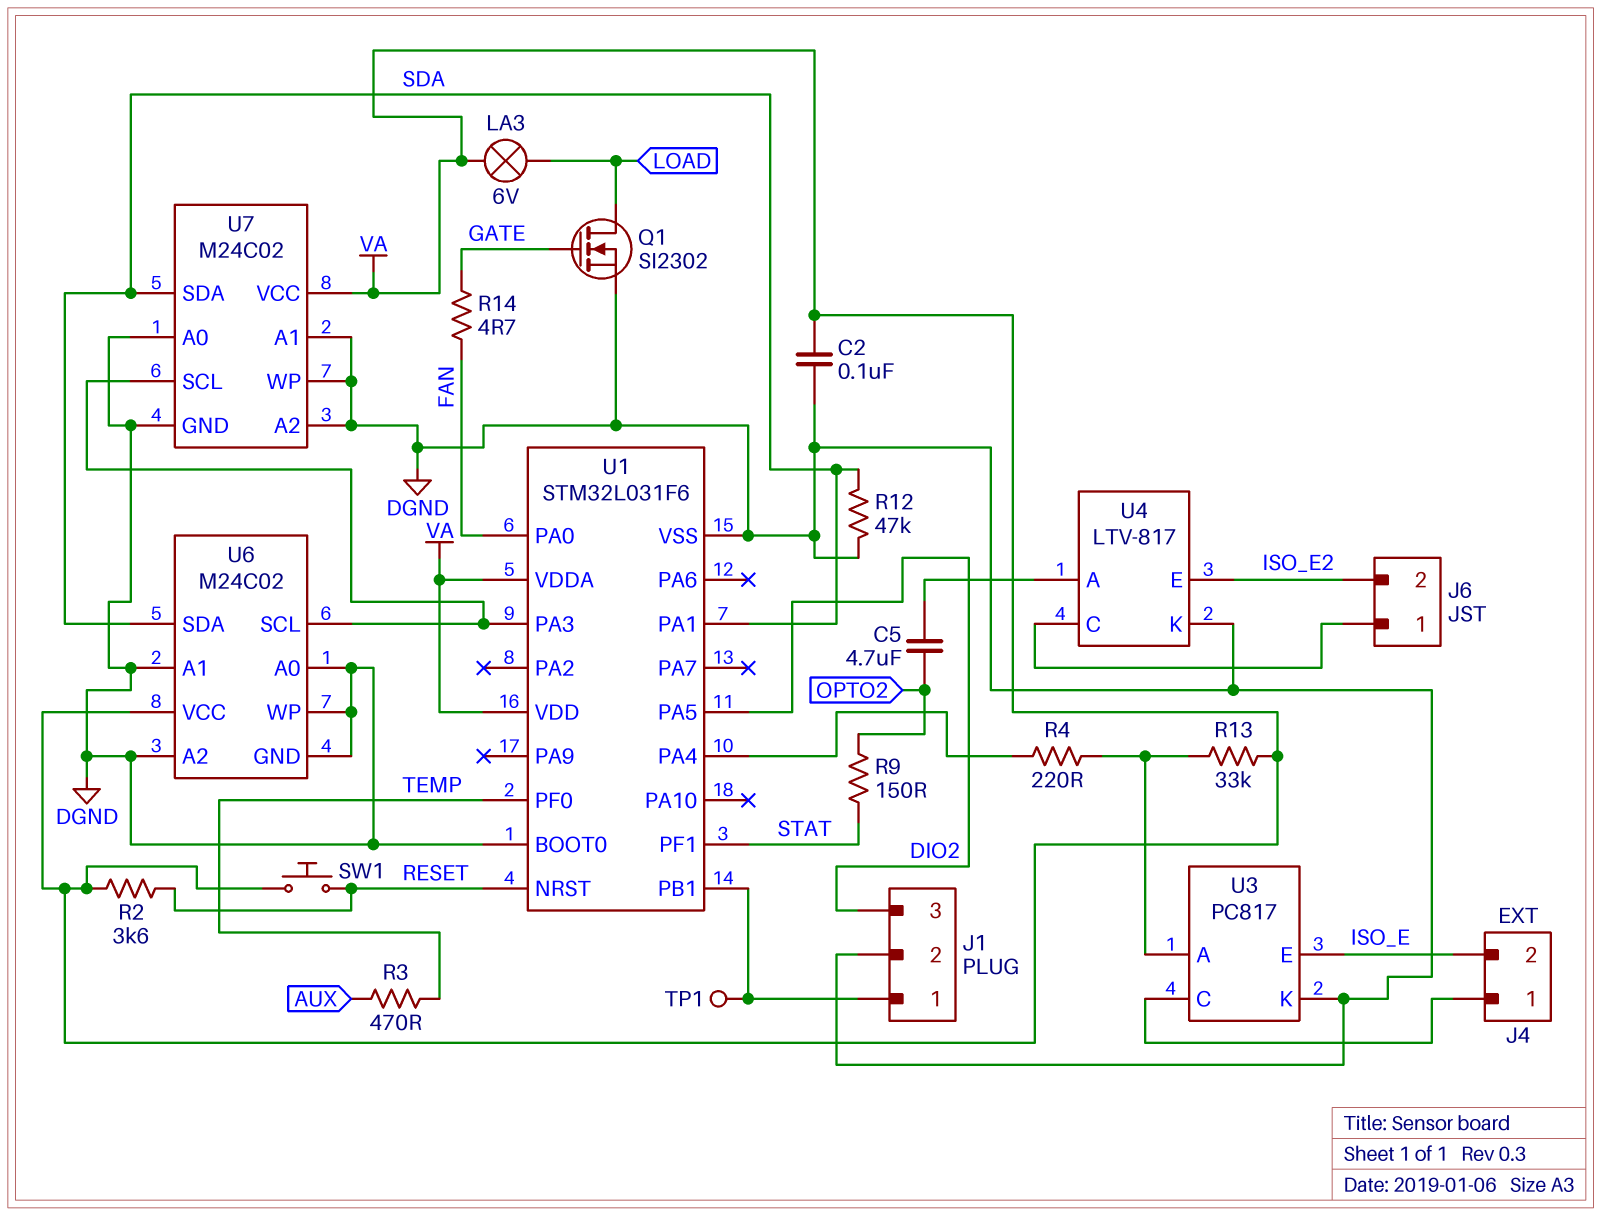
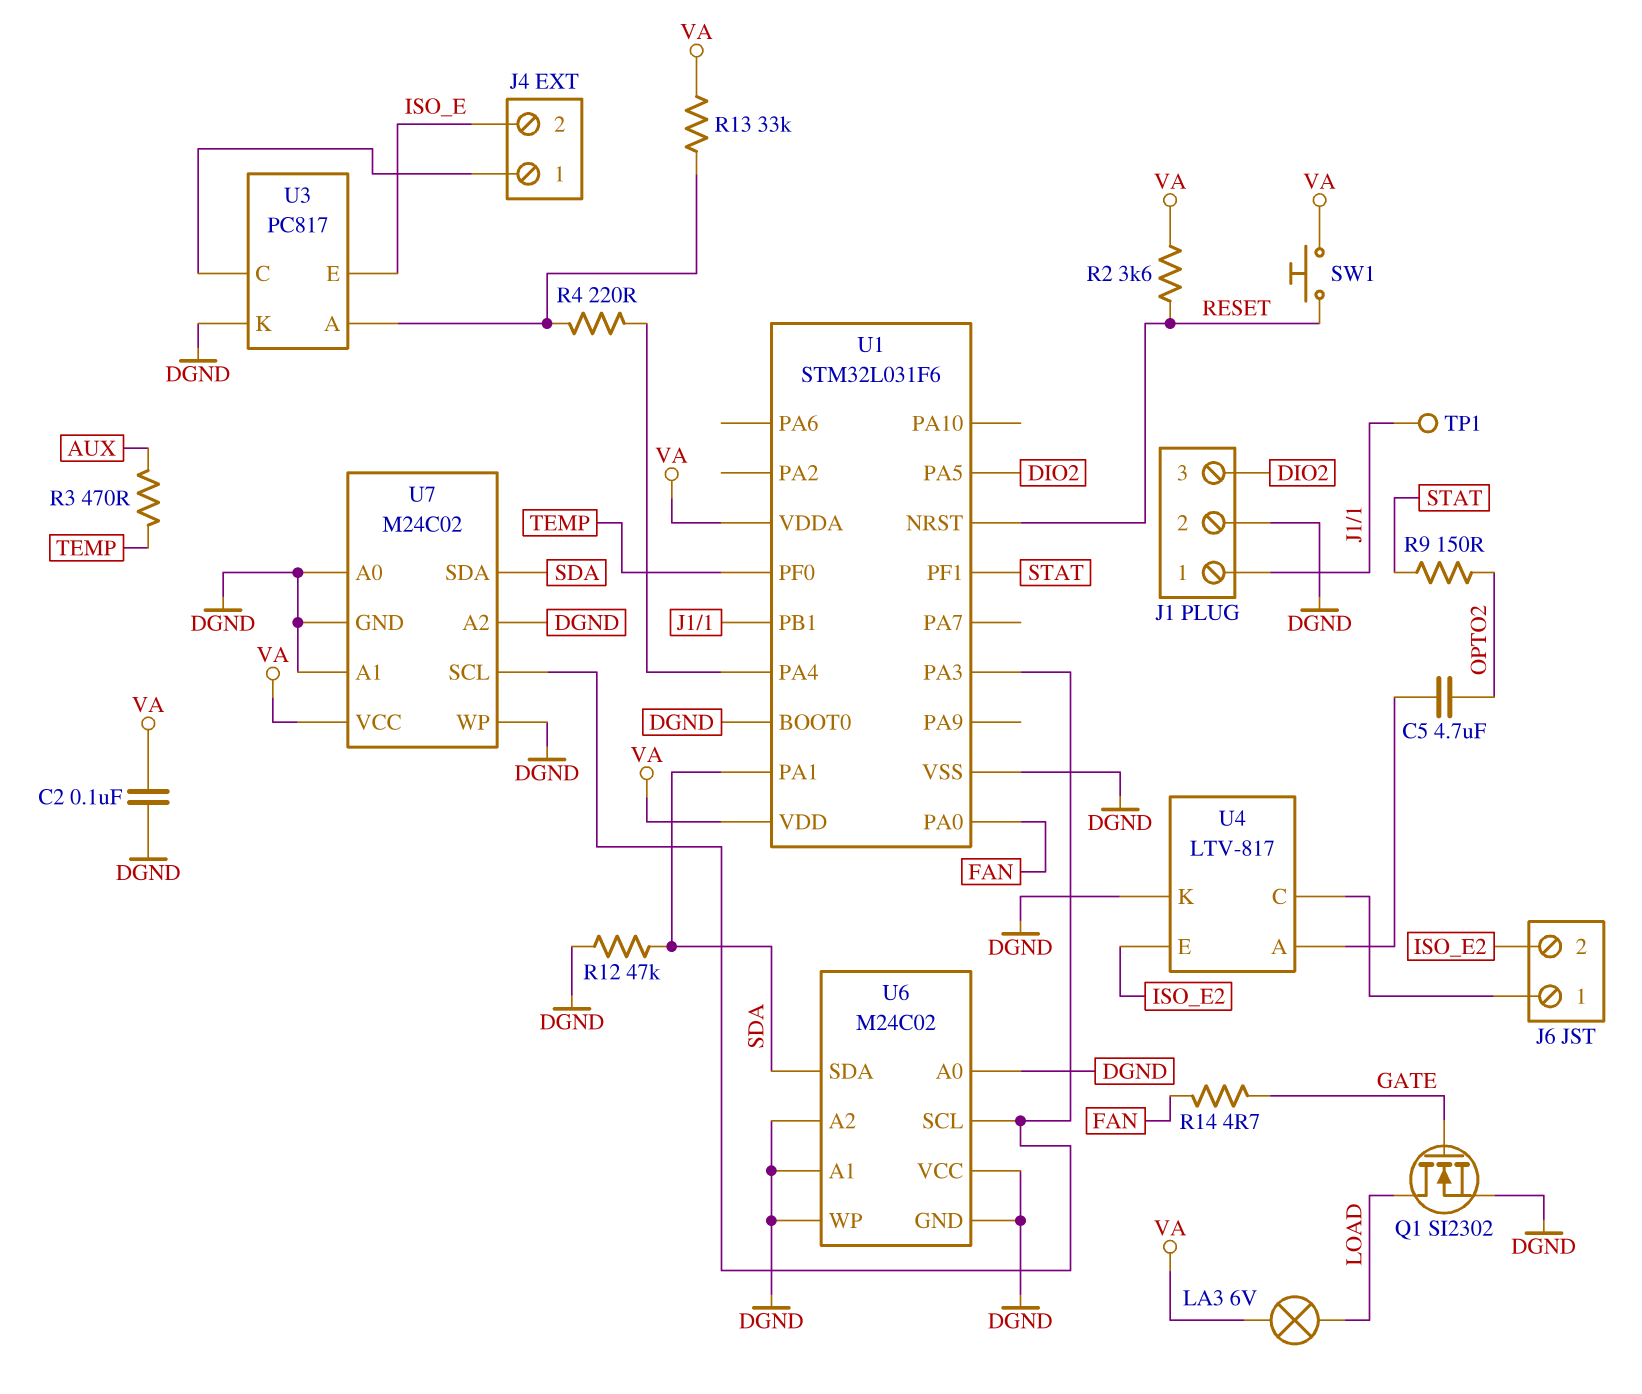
U6 pin VCC: VA -> DGND

